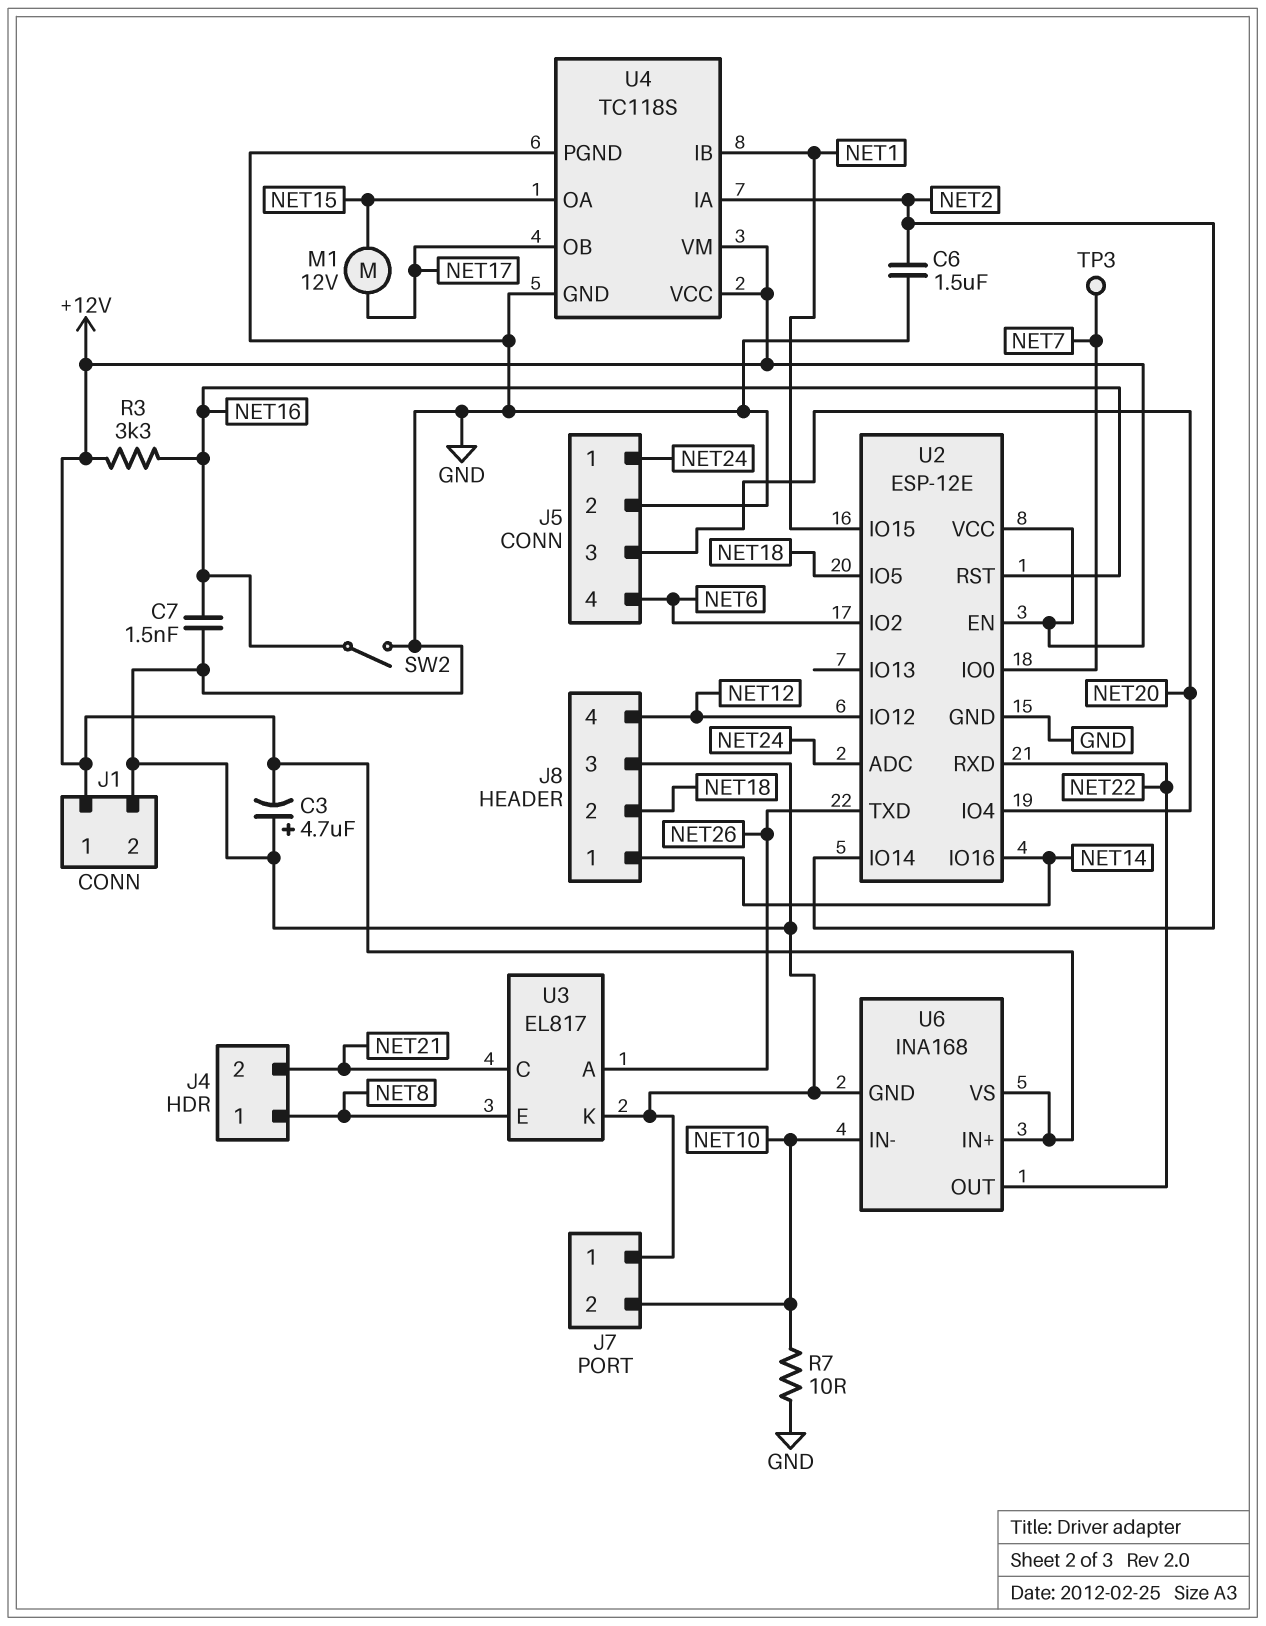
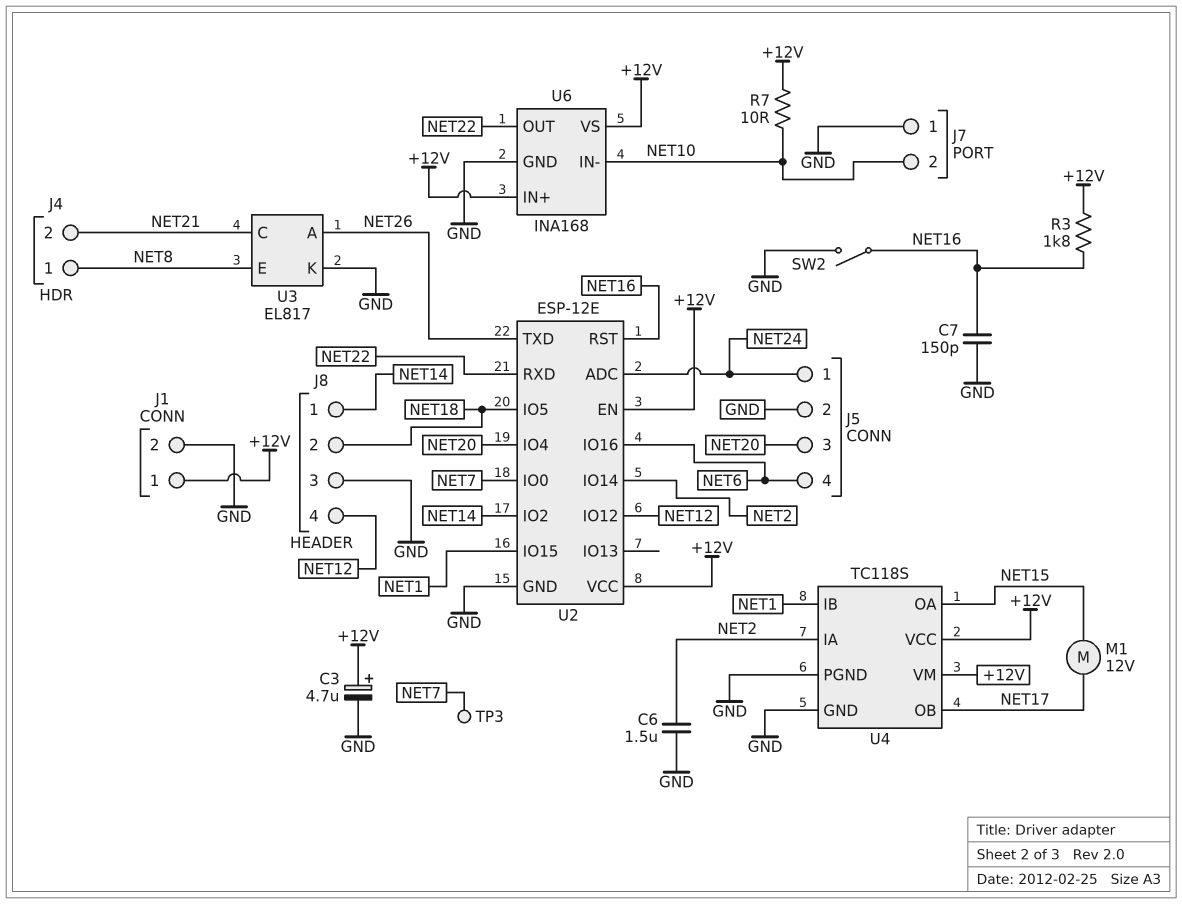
C3: 4.7uF (plus GND, minus +12V) -> 4.7uF (plus +12V, minus GND)
C7: 1.5nF (GND, NET16) -> 150pF (GND, NET16)
R3: 3.3k (+12V, NET16) -> 1.8k (+12V, NET16)
R7: 10 (GND, NET10) -> 10 (+12V, NET10)
U2 pin IO2: NET6 -> NET14
U2 pin IO16: NET14 -> NET6

